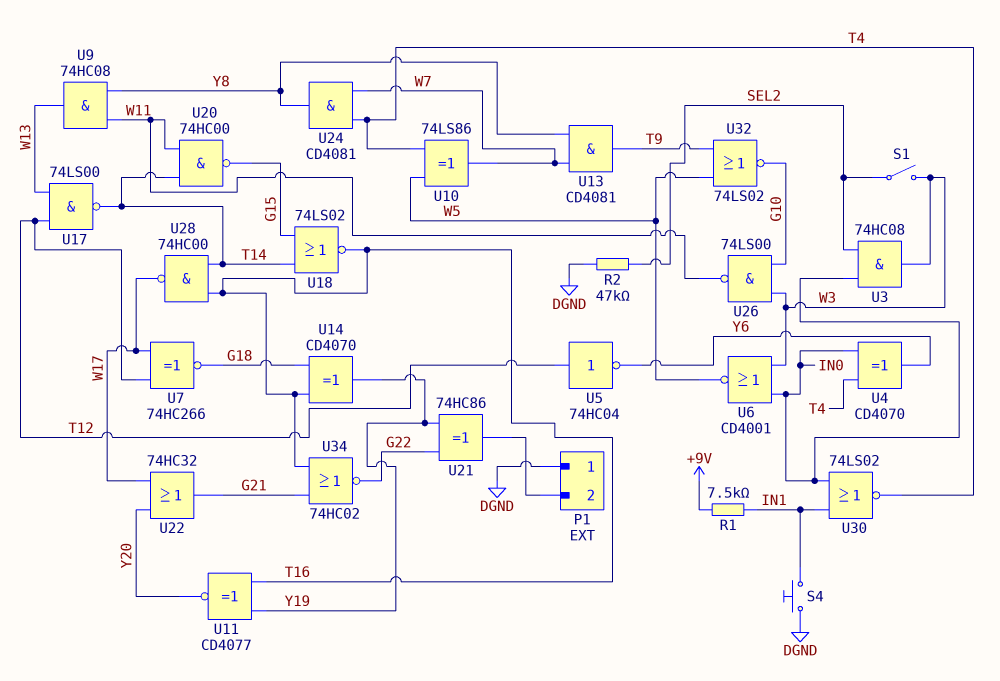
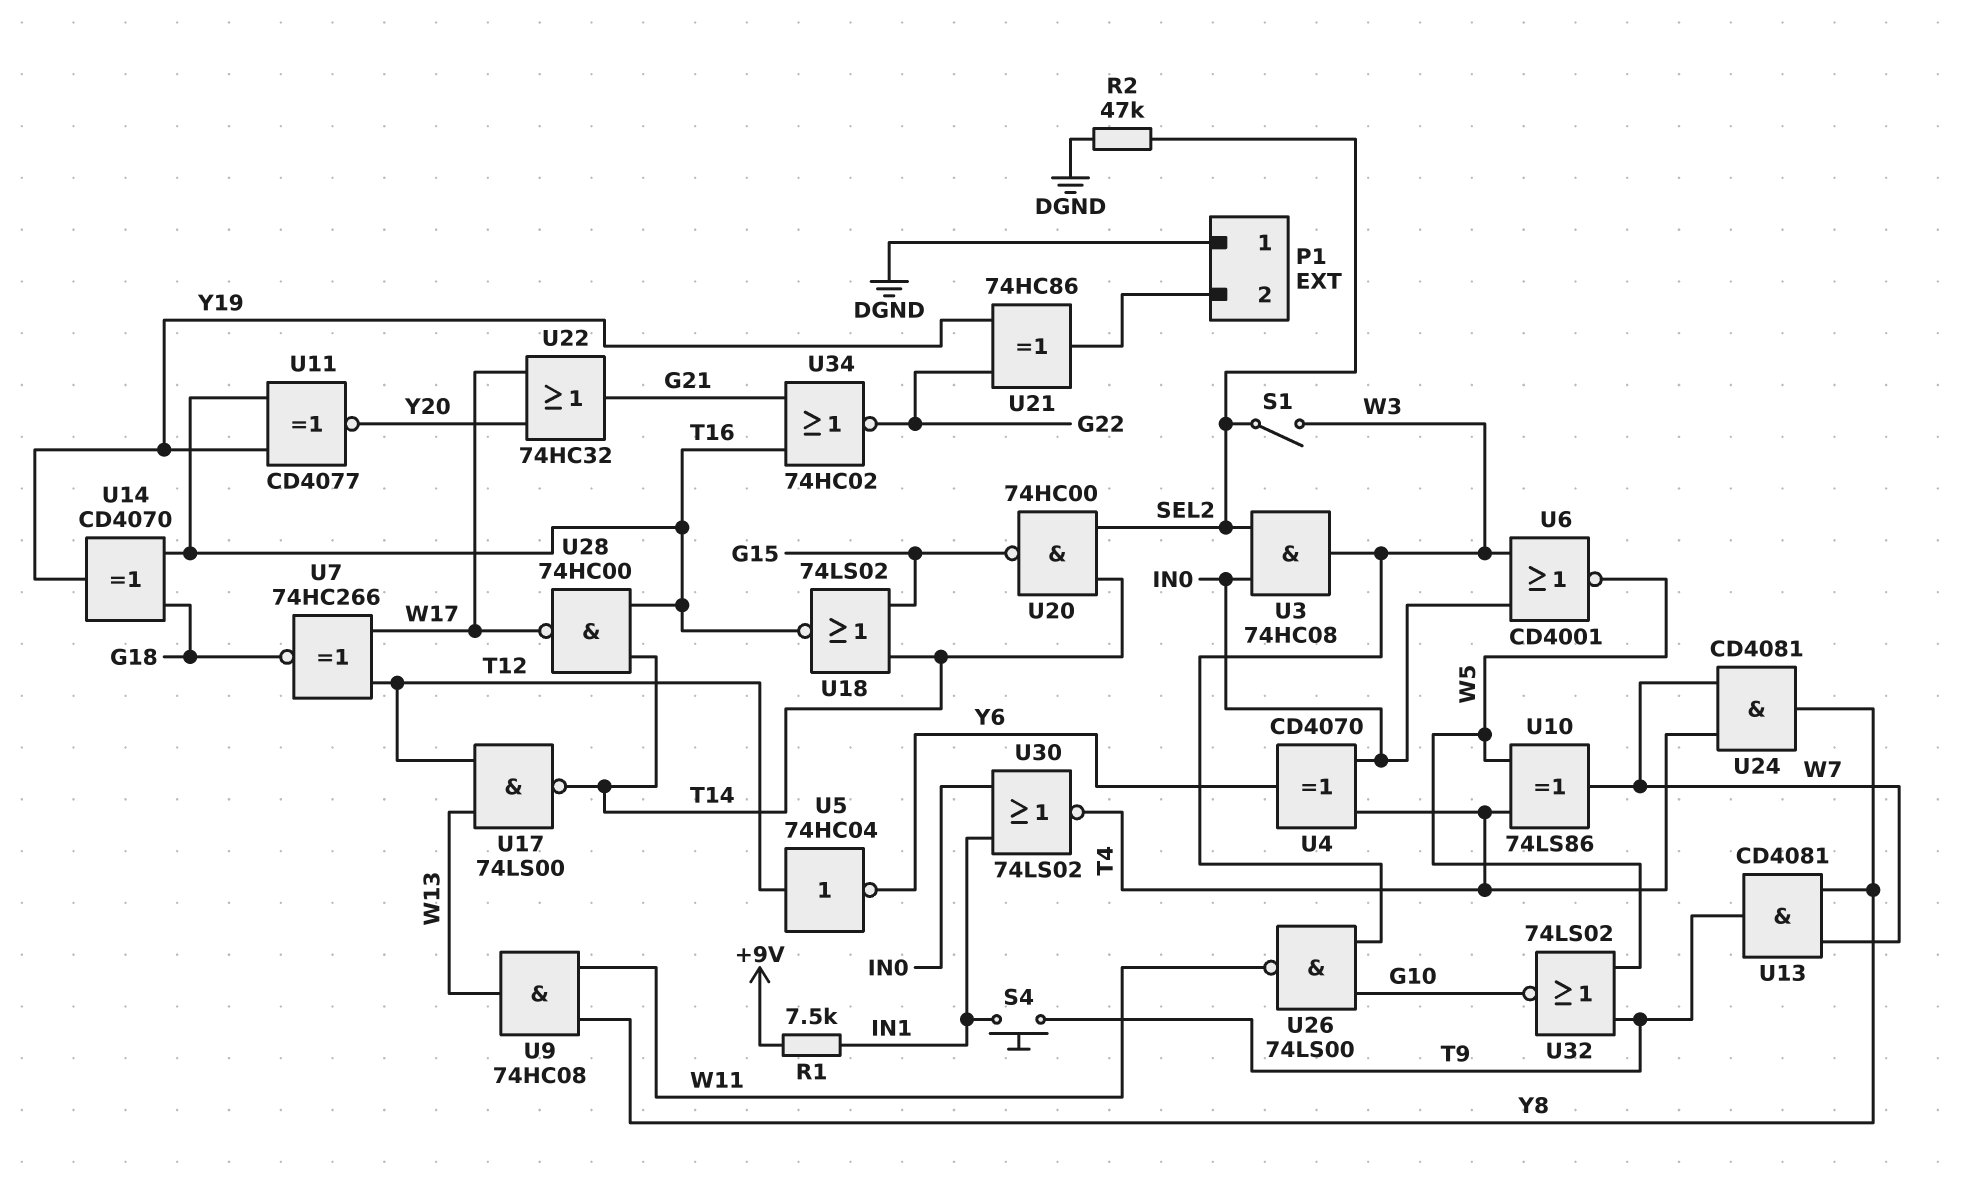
S4: button (DGND, IN1) -> button (IN1, T9)
U20: NAND 74HC00 (in T14, in W11, out G15) -> NAND 74HC00 (in SEL2, in T14, out G15)

